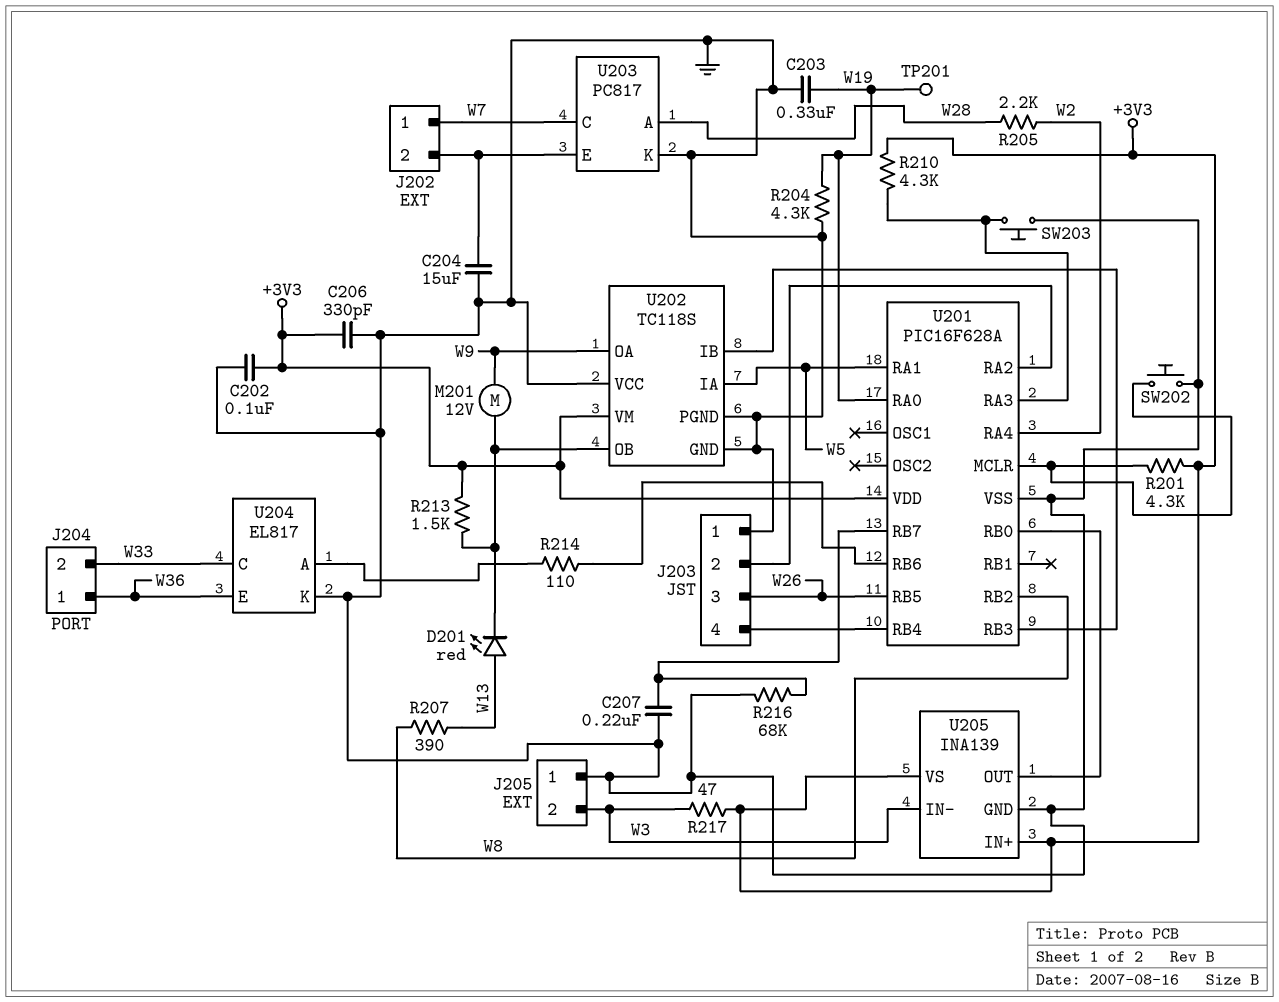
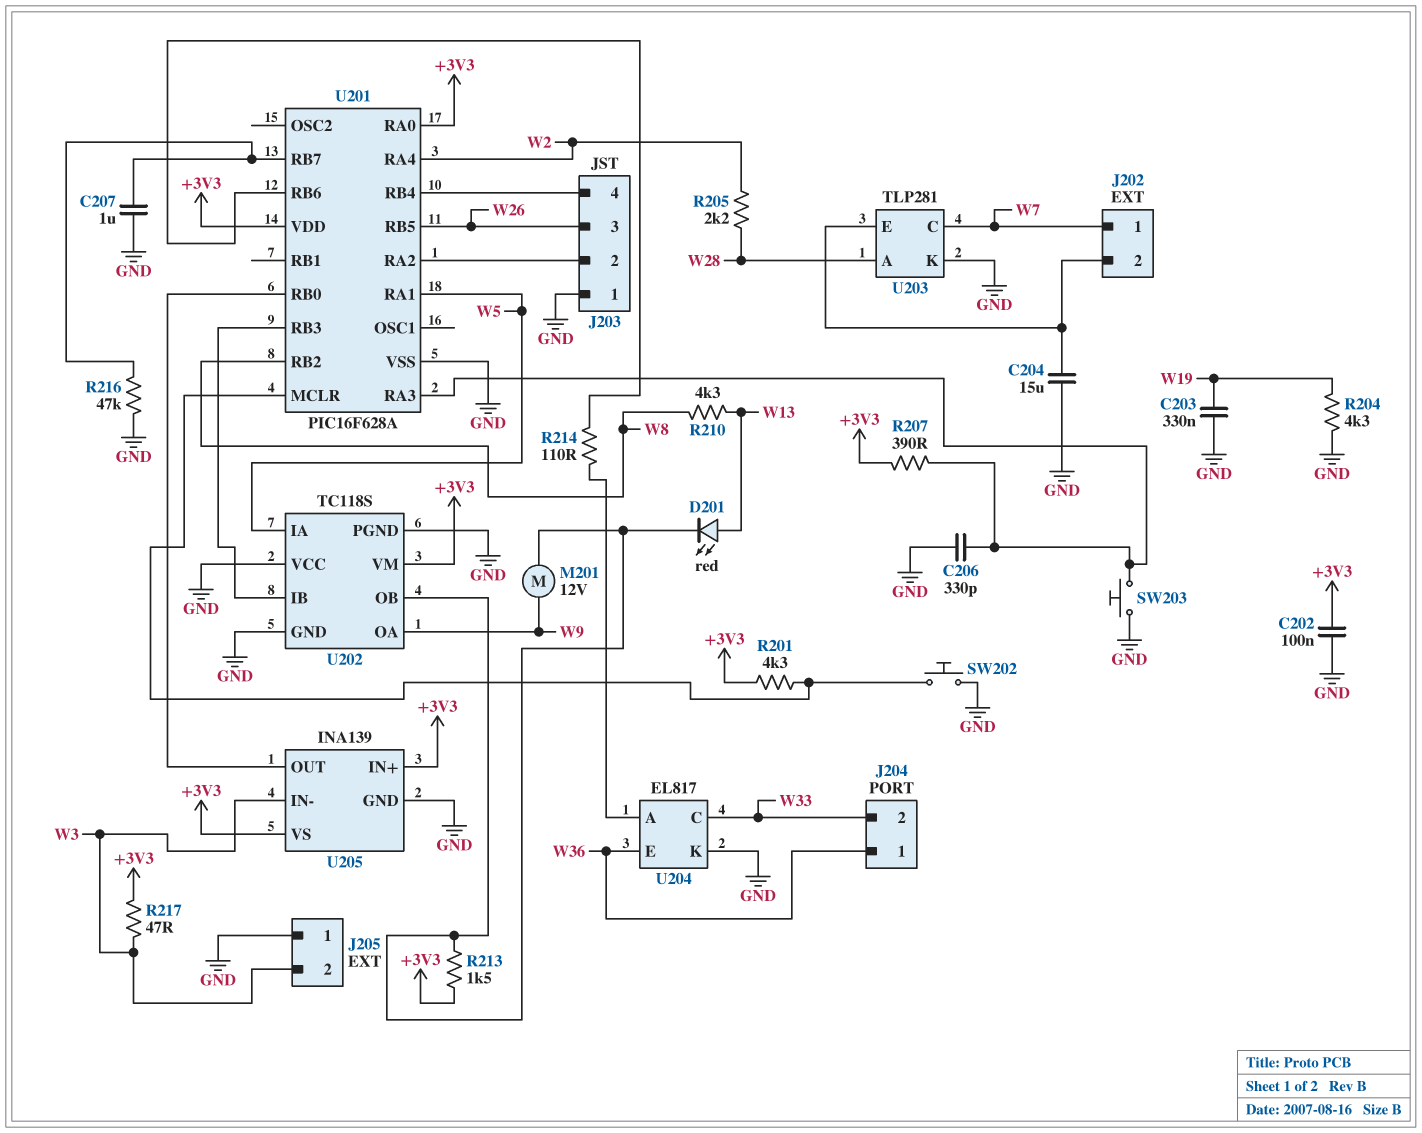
C206: 330pF (+3V3, GND) -> 330pF (GND, U201/RA3)
C207: 220nF (GND, U201/RB7) -> 1uF (GND, U201/RB7)
R207: 390 (W8, W13) -> 390 (+3V3, U201/RA3)
R210: 4.3k (+3V3, U201/RA3) -> 4.3k (W8, W13)
R216: 68k (GND, U201/RB7) -> 47k (GND, U201/RB7)
TP201: test point (W19) -> none
U201 pin RA0: W19 -> +3V3
U203: PC817 -> TLP281

